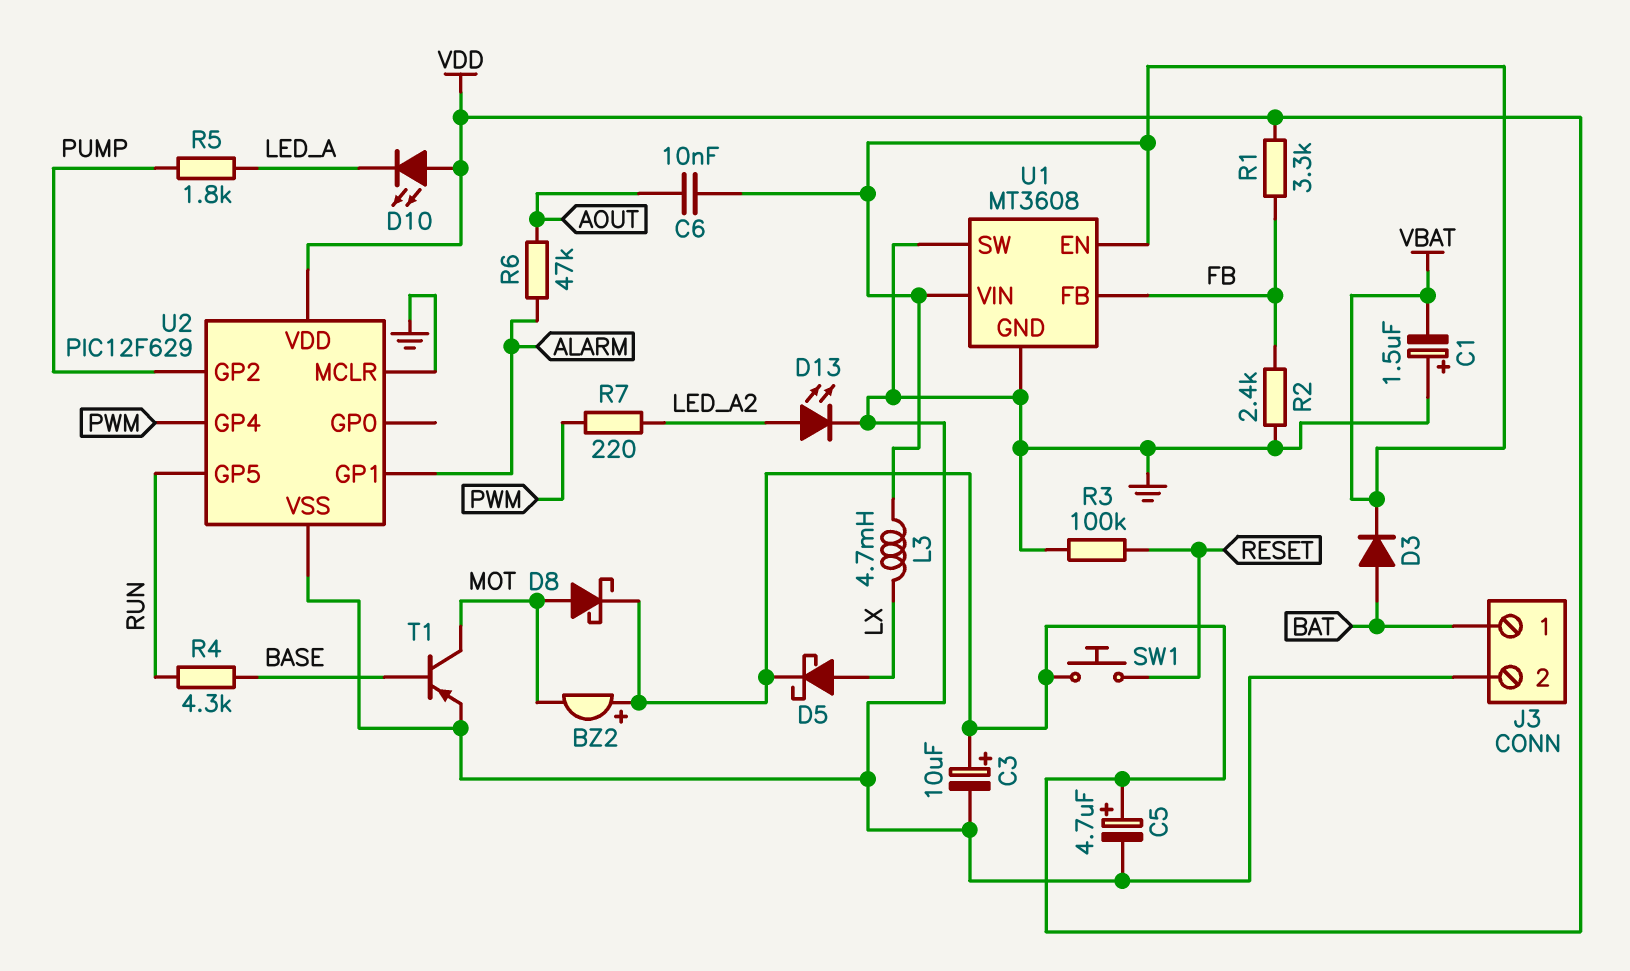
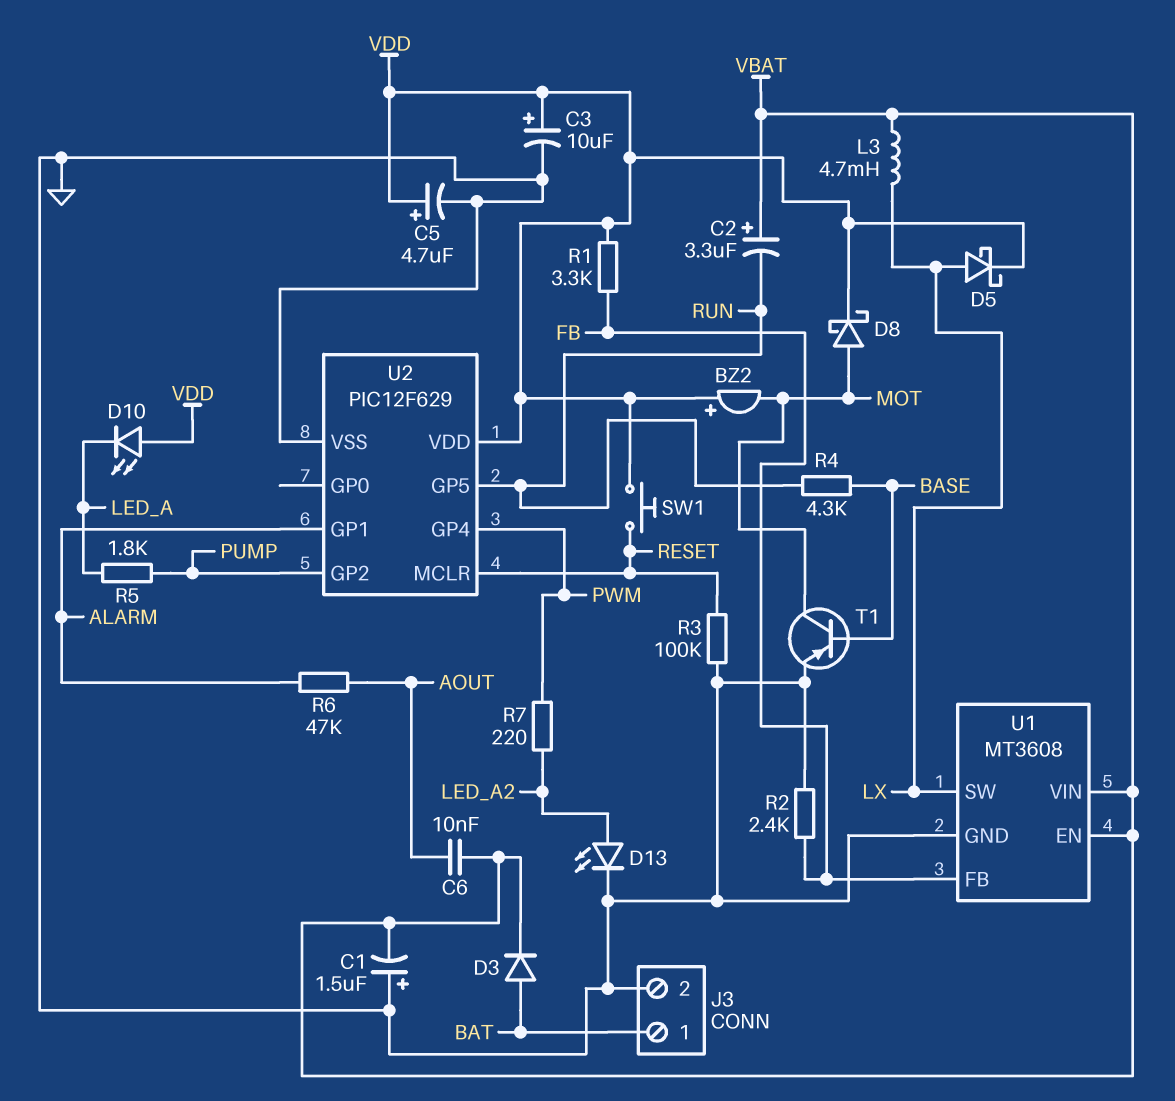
C2: none -> 3.3uF (plus VBAT, minus RUN)
U1 pin SW: GND -> LX
U2 pin MCLR: GND -> RESET

